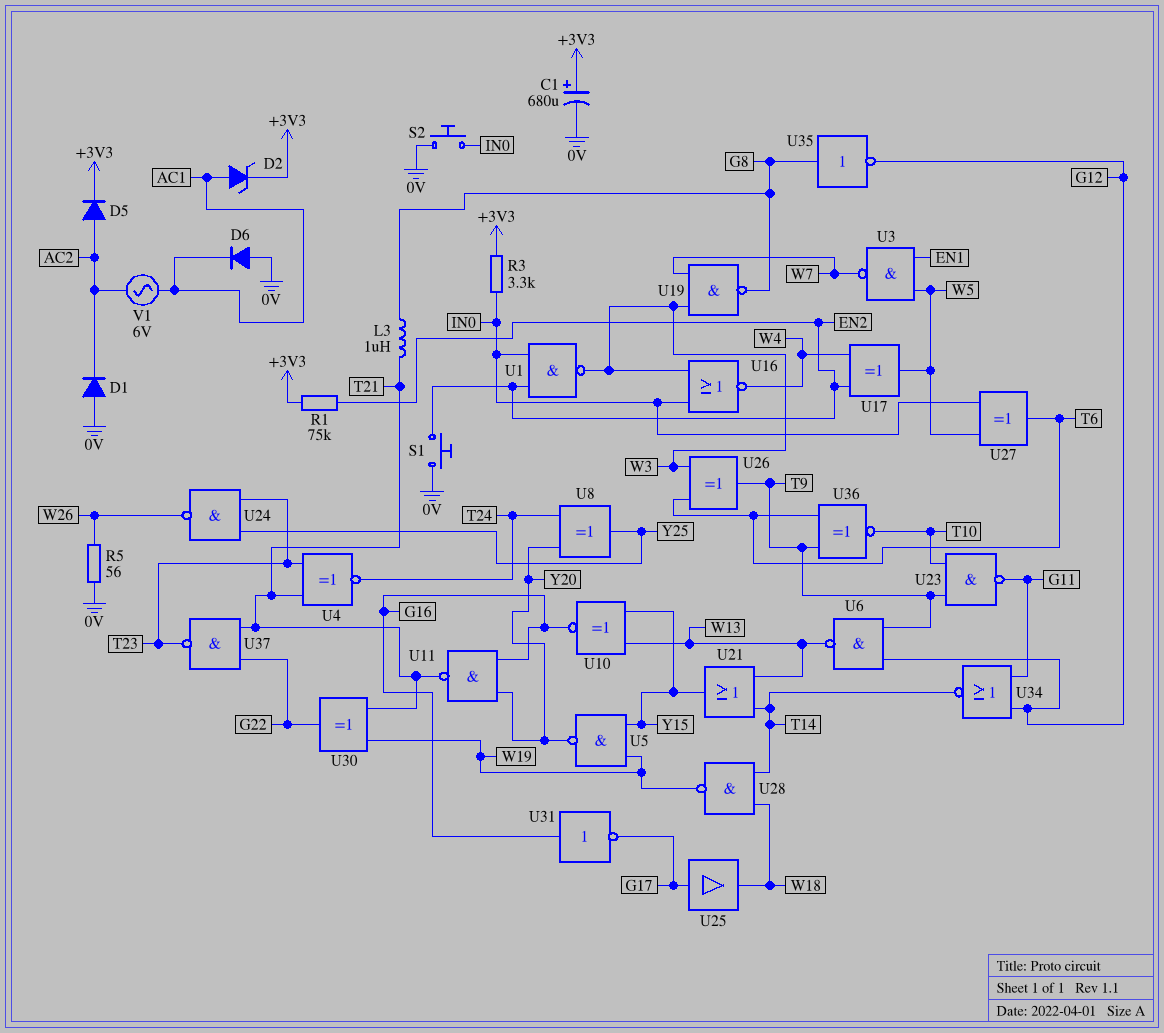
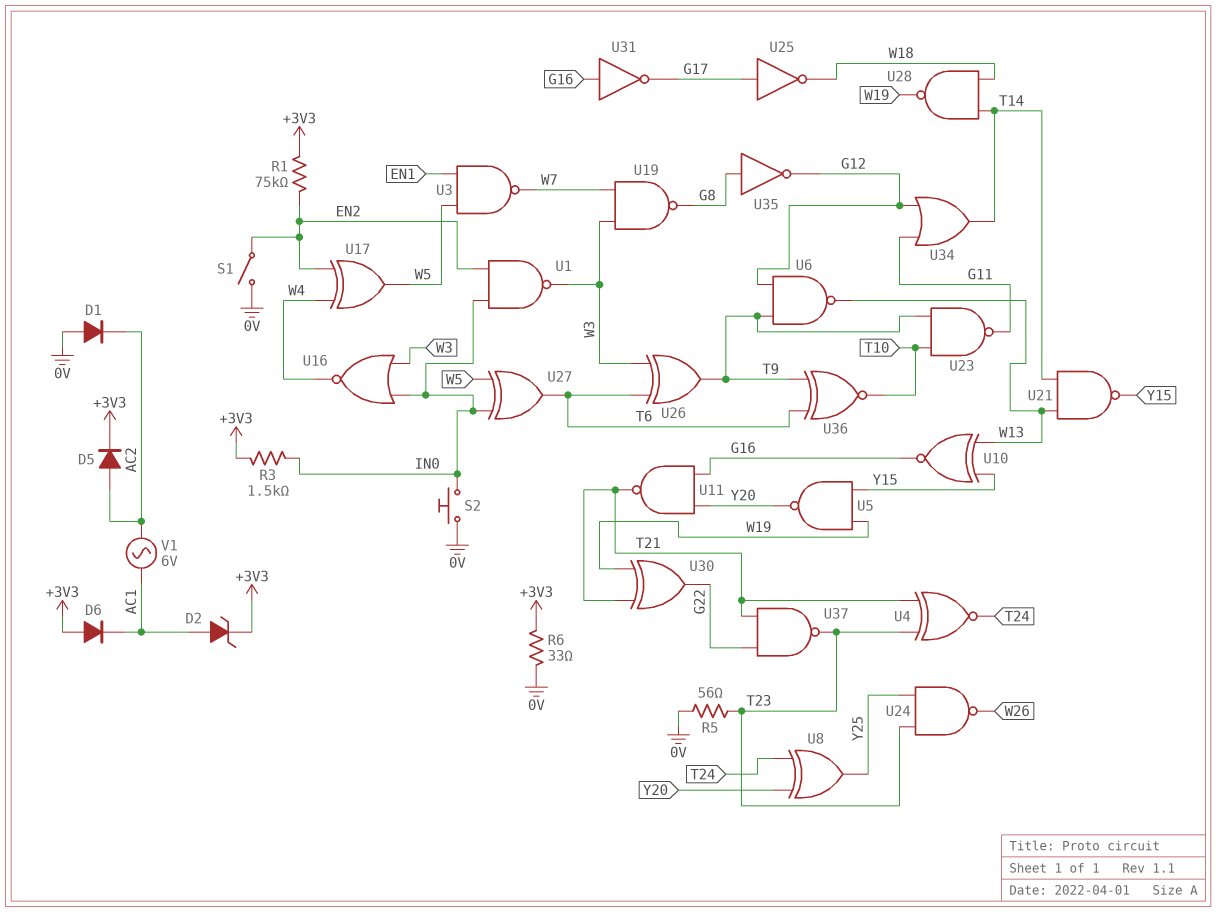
C1: 680uF (plus +3V3, minus 0V) -> none
D6: diode (A 0V, K AC1) -> diode (A +3V3, K AC1)
L3: 1uH (G8, T21) -> none
R3: 3.3k (+3V3, IN0) -> 1.5k (+3V3, IN0)
R5: 56 (0V, W26) -> 56 (0V, T23)
R6: none -> 33 (+3V3, 0V)
S1: button (0V, EN2) -> switch (0V, EN2)
U21: OR (in T14, in W13, out Y15) -> NAND (in T14, in W13, out Y15)
U25: buffer (in G17, out W18) -> NOT (in G17, out W18)
U34: NOR (in G11, in G12, out T14) -> OR (in G11, in G12, out T14)

